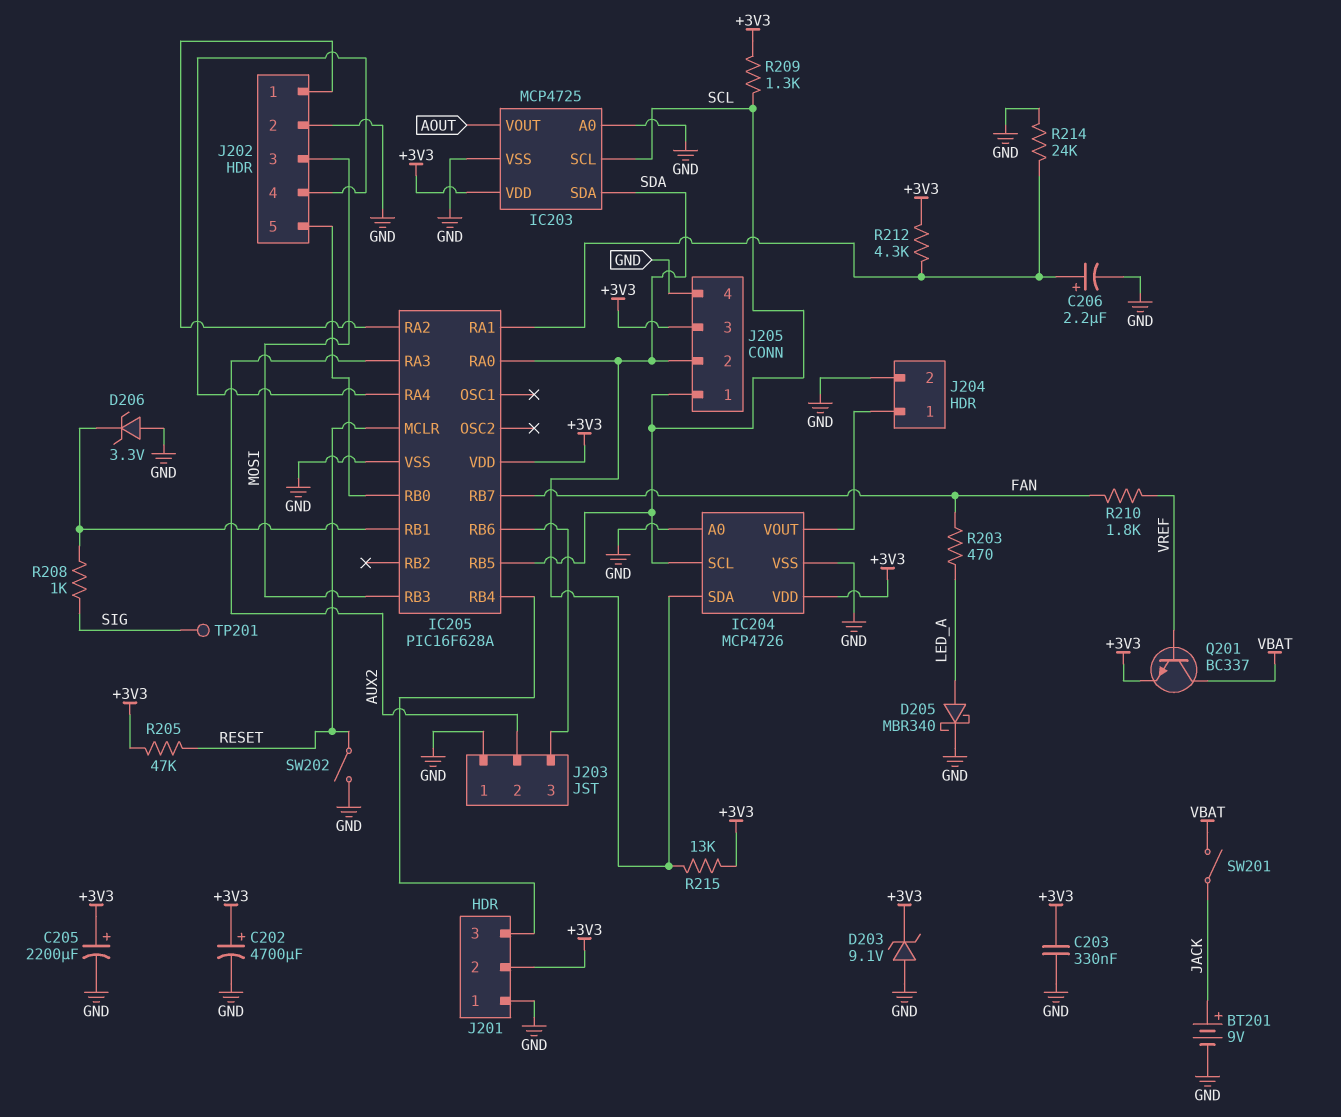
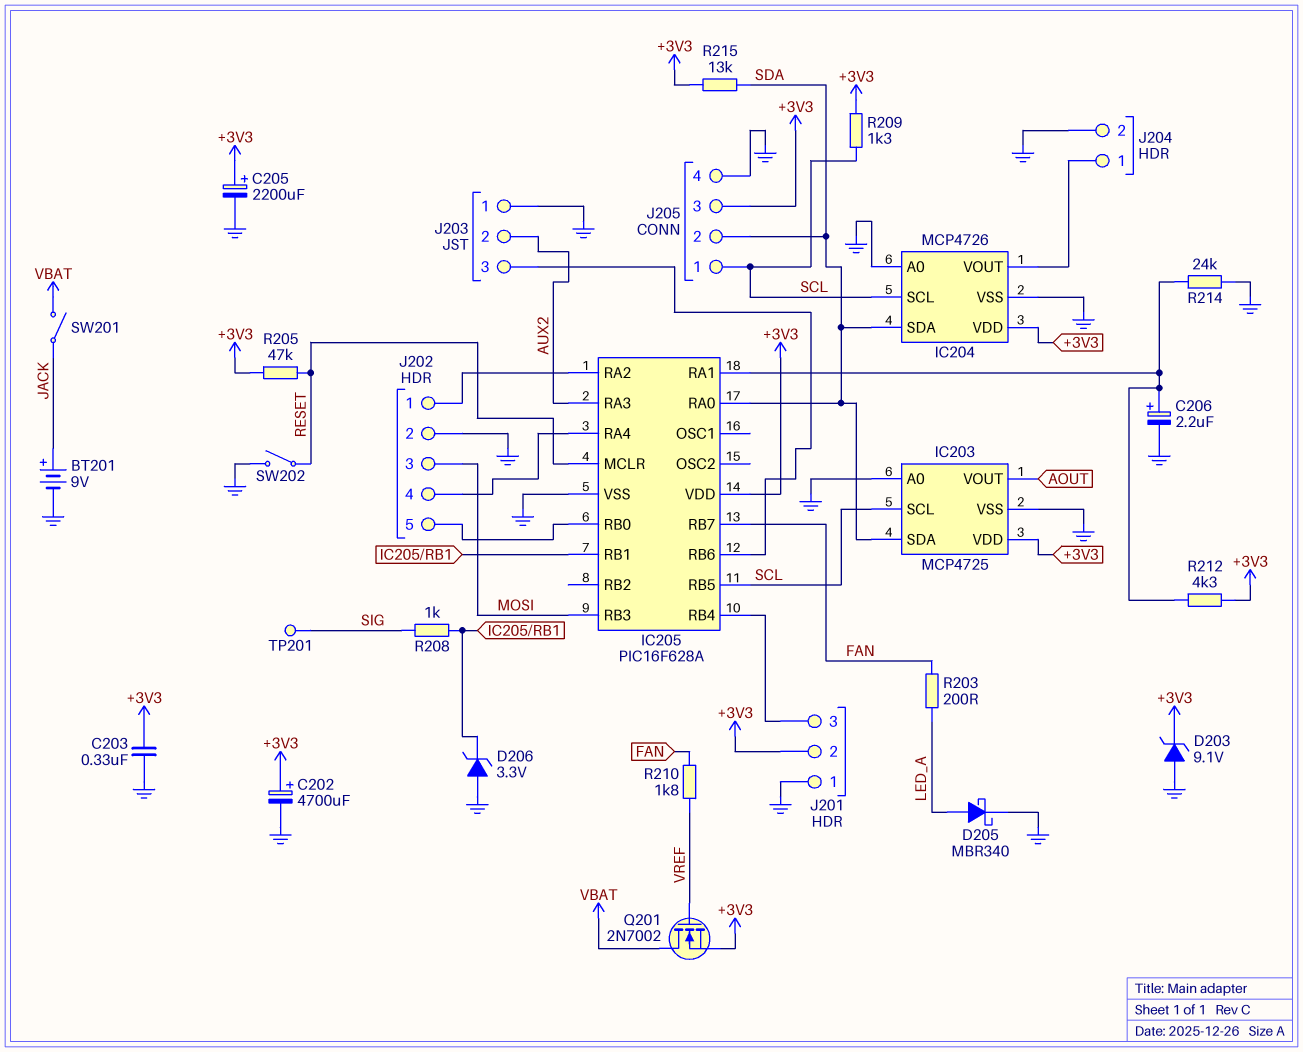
Q201: NPN BC337 (B VREF, C VBAT, E +3V3) -> NMOS 2N7002 (G VREF, D VBAT, S +3V3)
R203: 470 (FAN, LED_A) -> 200 (FAN, LED_A)

